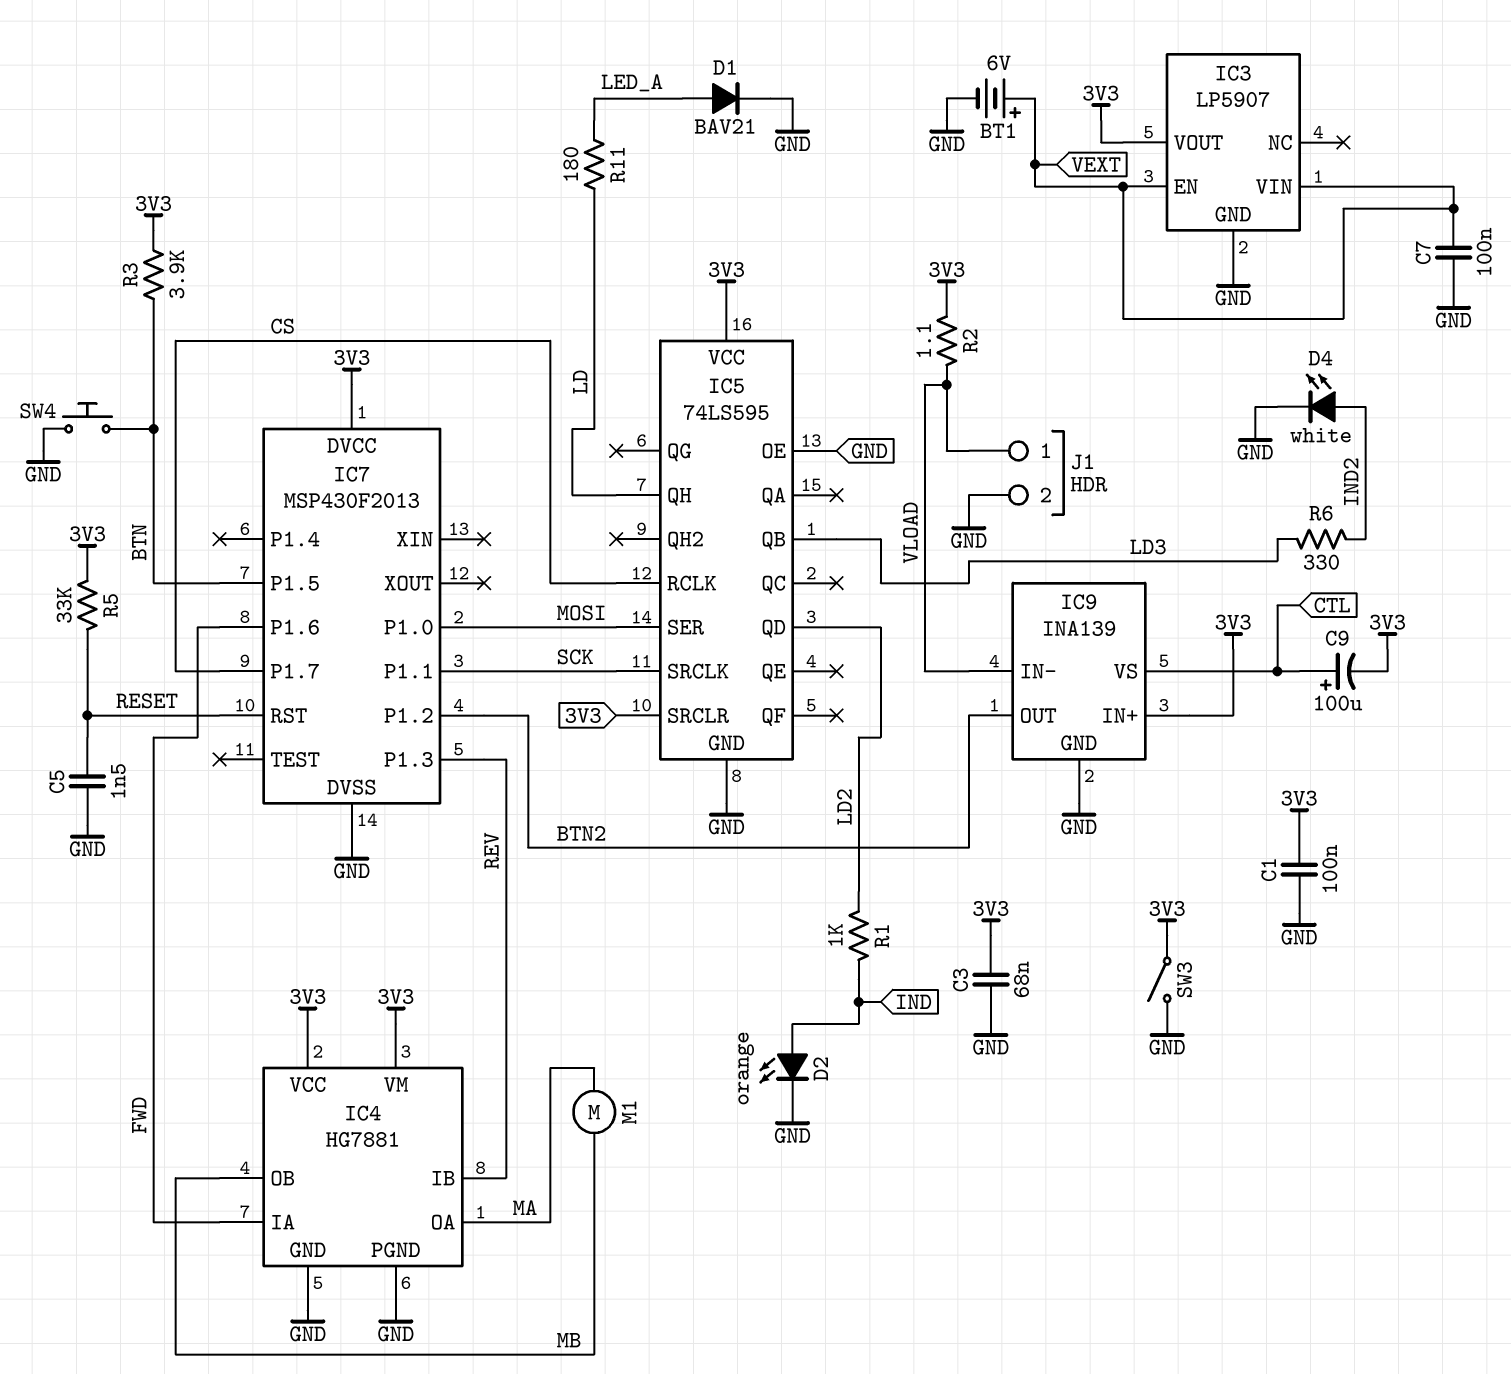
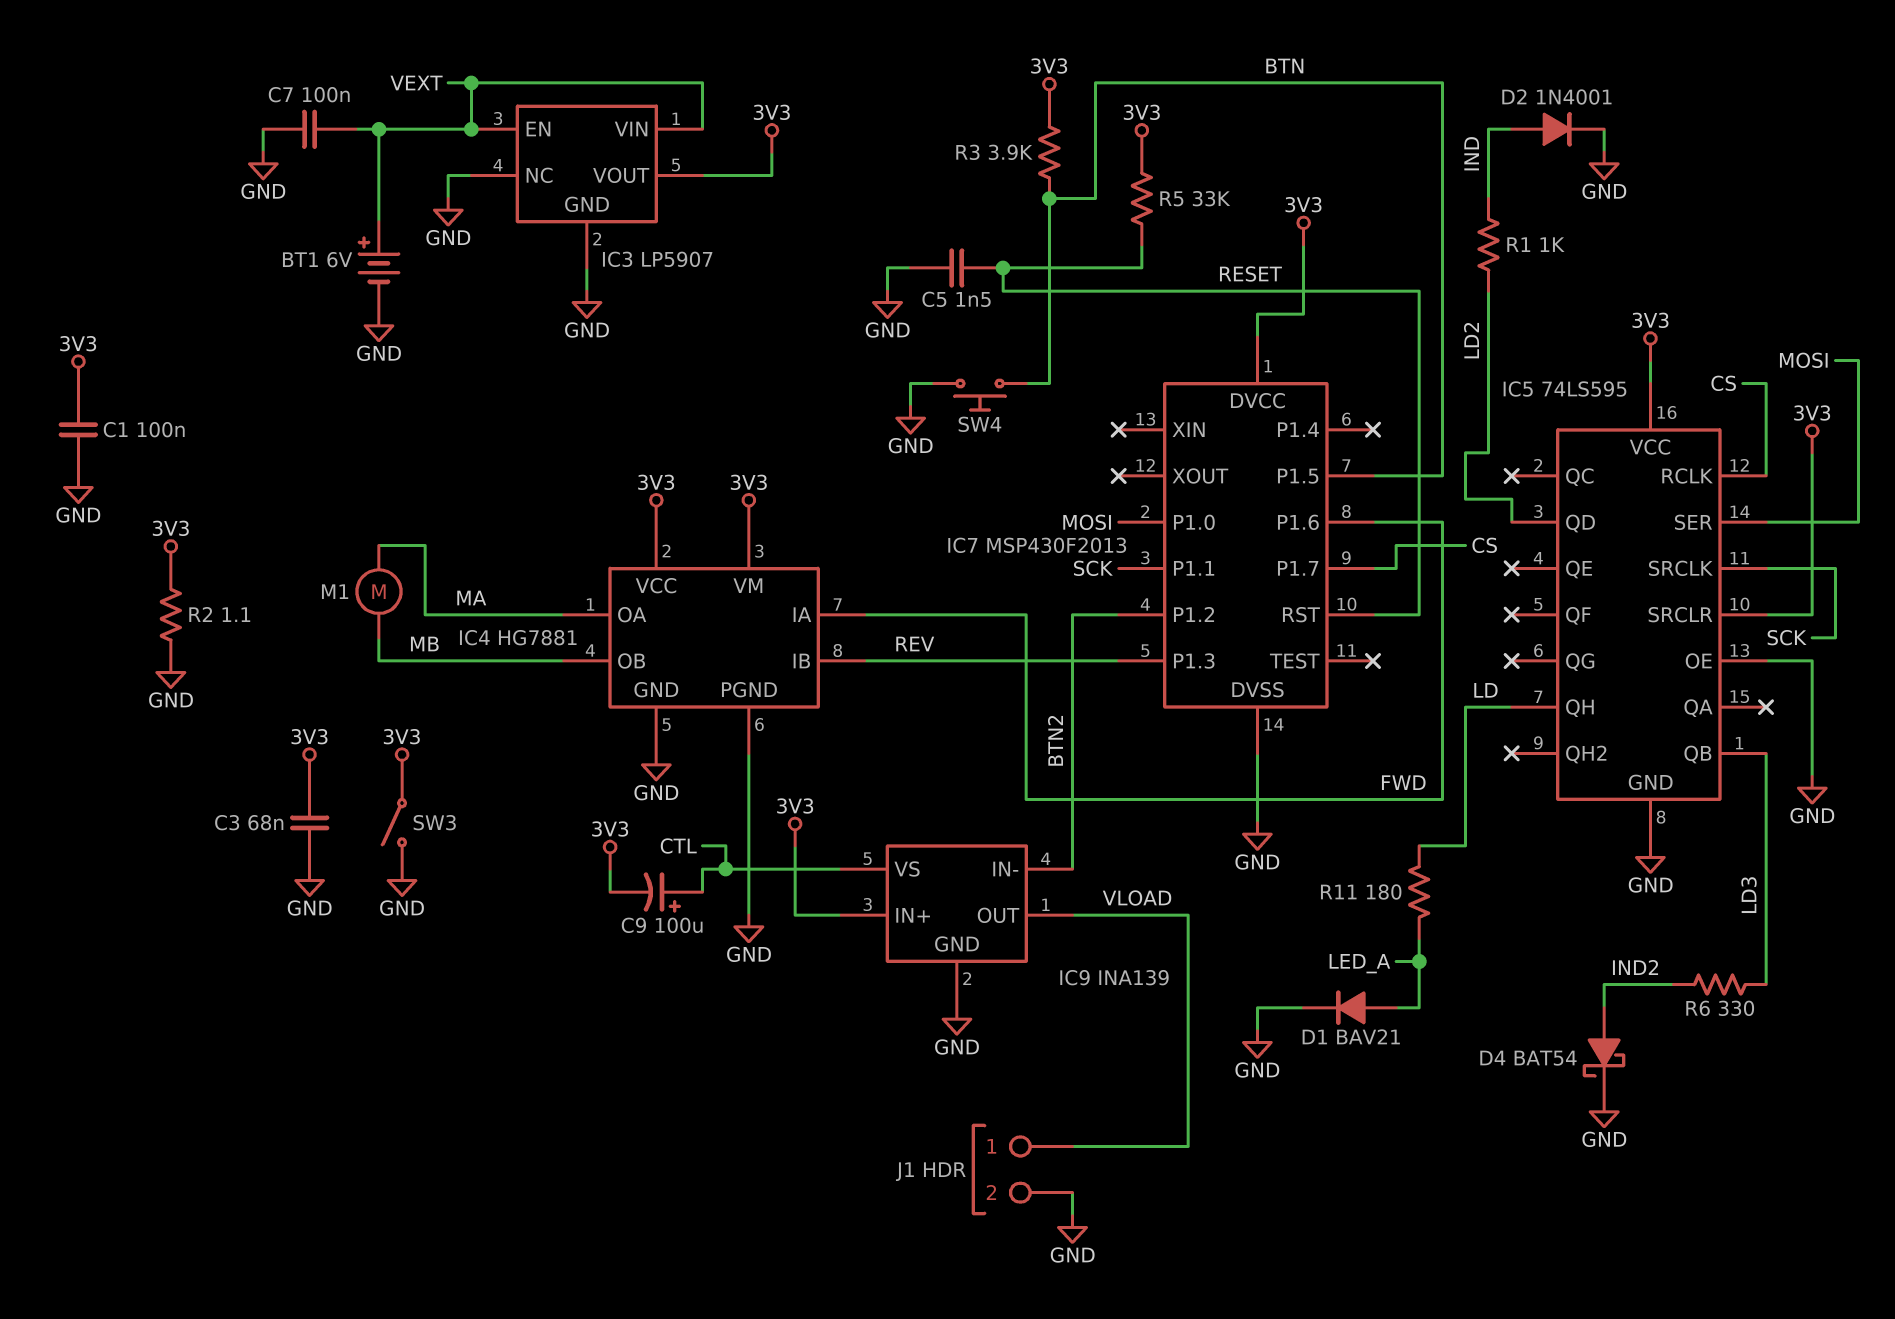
D2: LED orange (A IND, K GND) -> diode 1N4001 (A IND, K GND)
D4: LED white (A IND2, K GND) -> schottky BAT54 (A IND2, K GND)
IC3 pin NC: none -> GND
IC9 pin IN-: VLOAD -> BTN2
IC9 pin OUT: BTN2 -> VLOAD
R2: 1.1 (3V3, VLOAD) -> 1.1 (3V3, GND)

